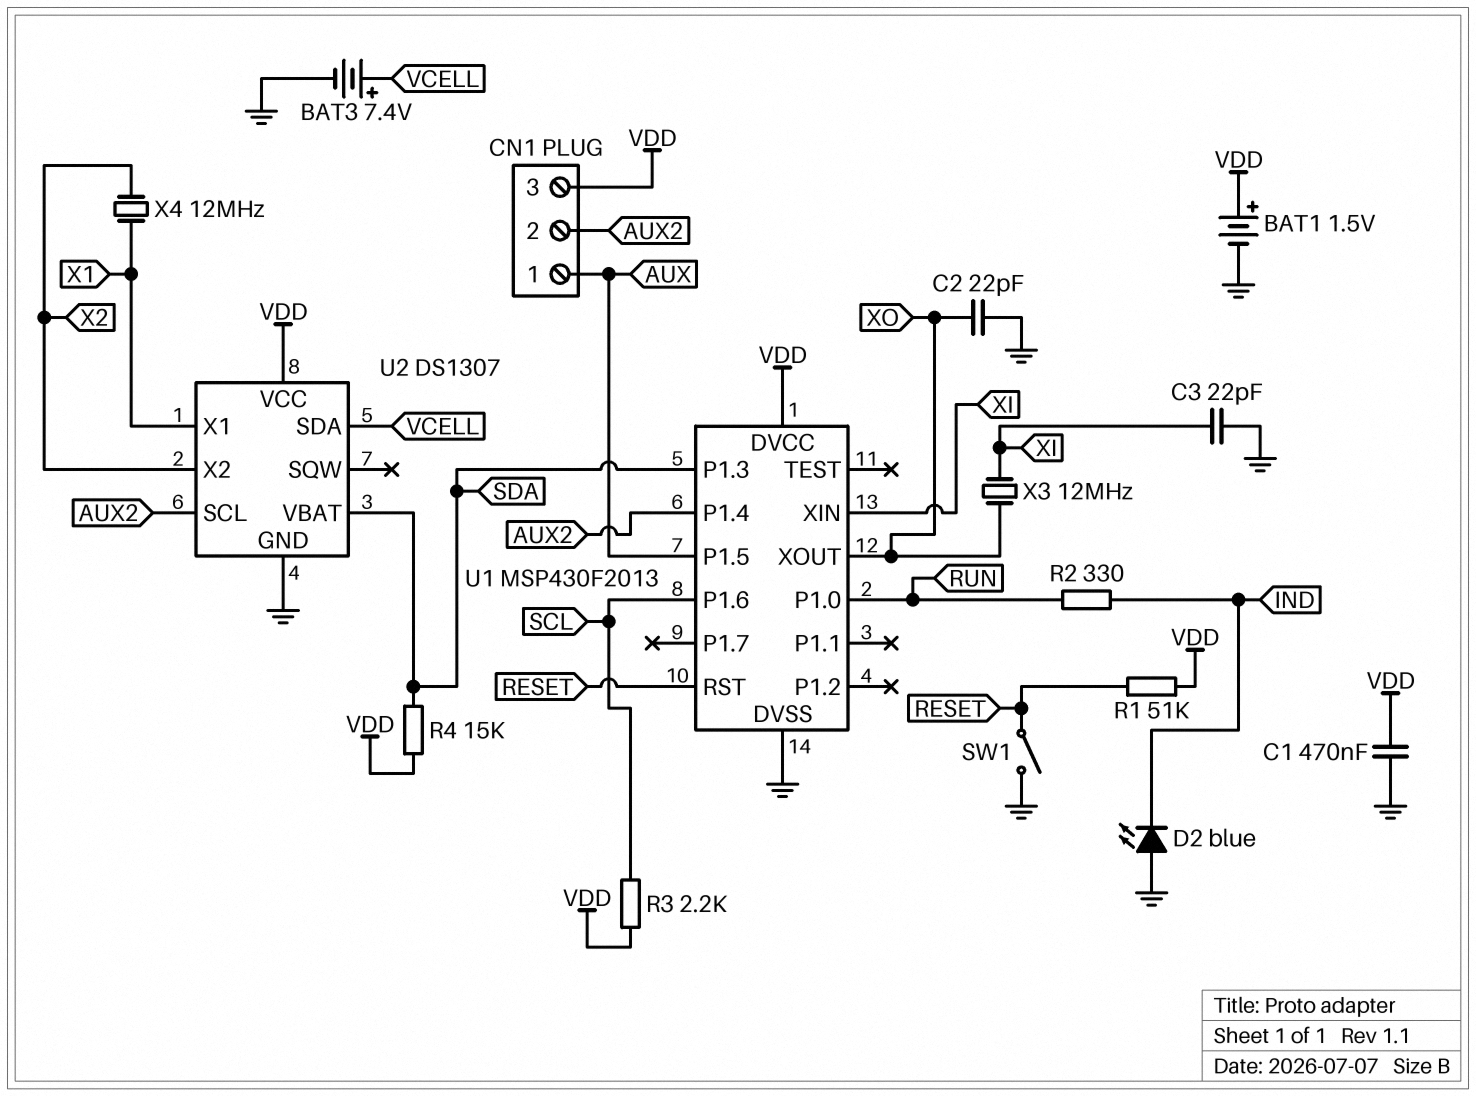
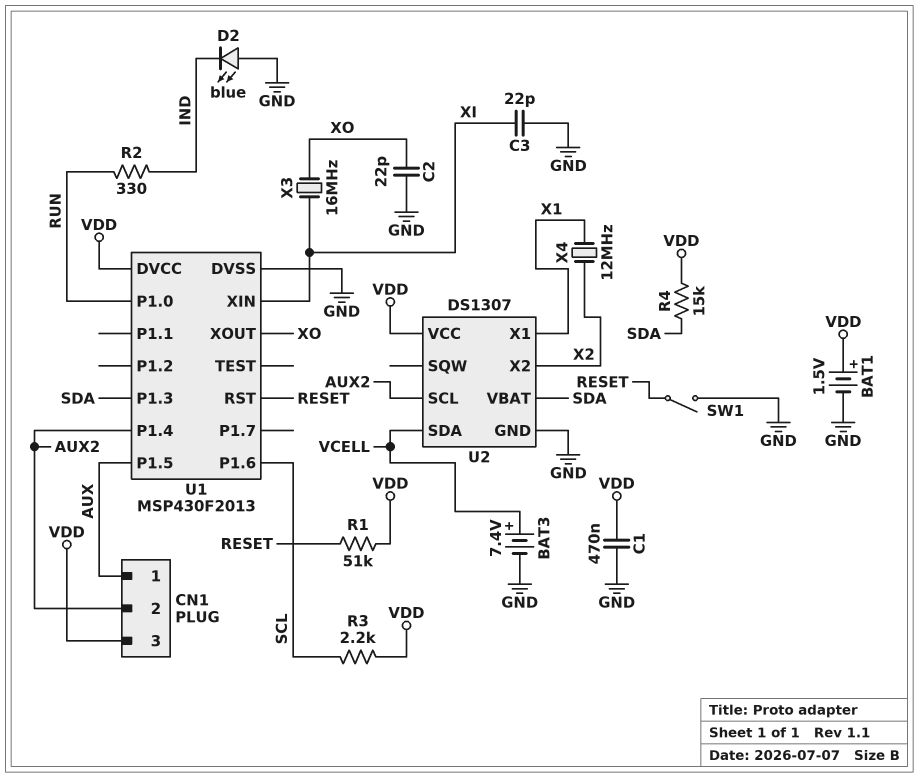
X3: 12MHz (XI, XO) -> 16MHz (XI, XO)

